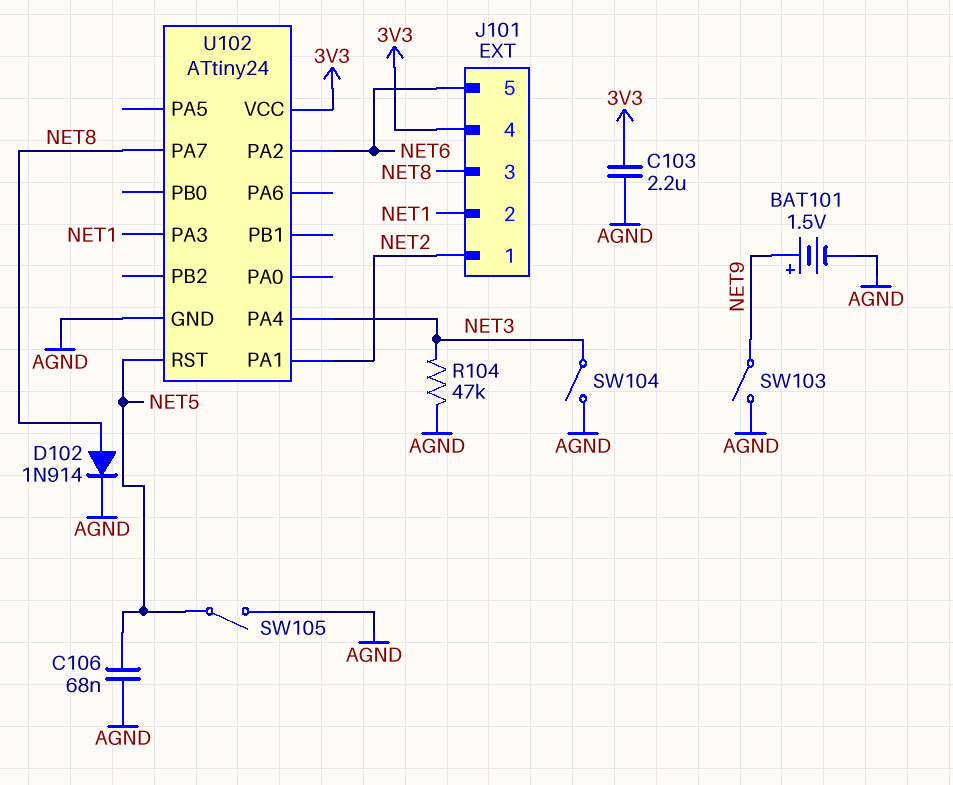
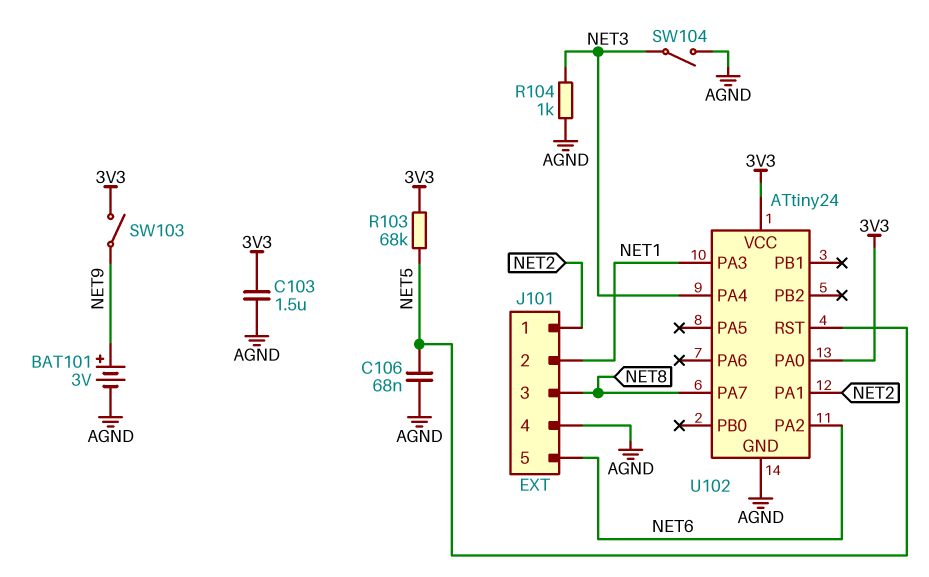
BAT101: 1.5V (plus NET9, minus AGND) -> 3V (plus NET9, minus AGND)
C103: 2.2uF (3V3, AGND) -> 1.5uF (3V3, AGND)
D102: diode 1N914 (A NET8, K AGND) -> none
J101 pin 4: 3V3 -> AGND
R103: none -> 68k (3V3, NET5)
R104: 47k (AGND, NET3) -> 1k (AGND, NET3)
SW103: switch (AGND, NET9) -> switch (3V3, NET9)
SW105: switch (AGND, NET5) -> none
U102 pin PA0: none -> 3V3

